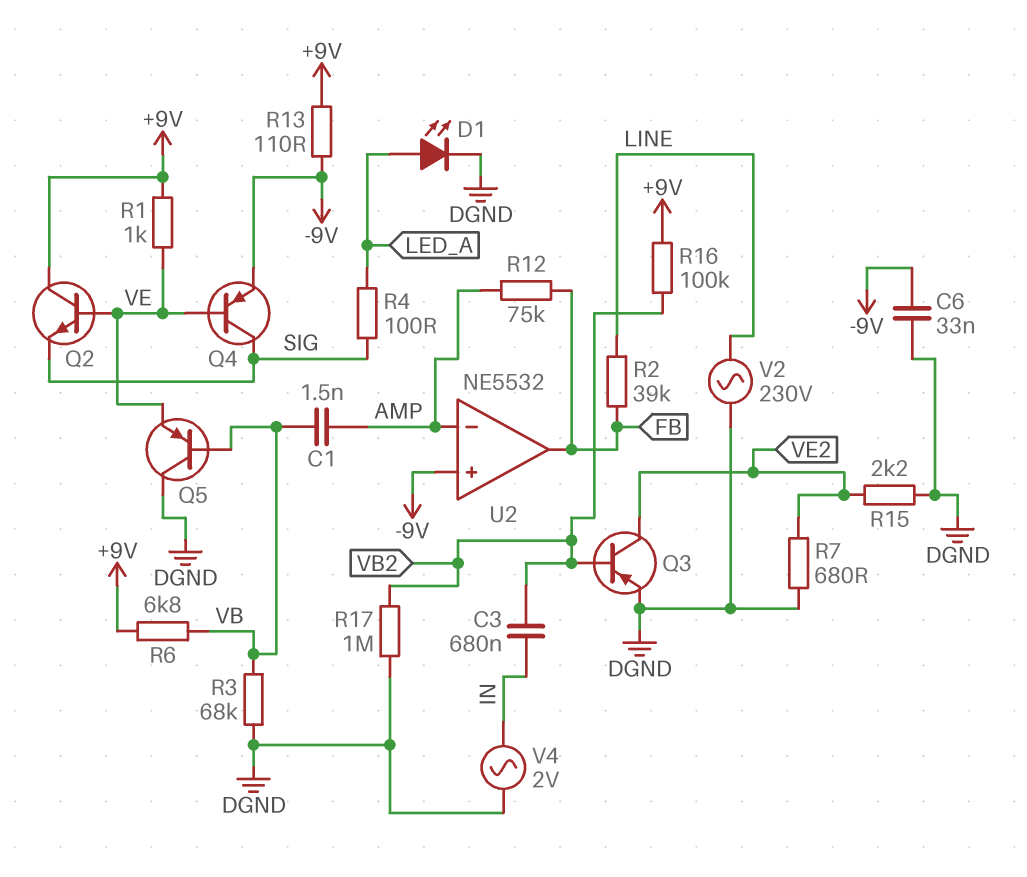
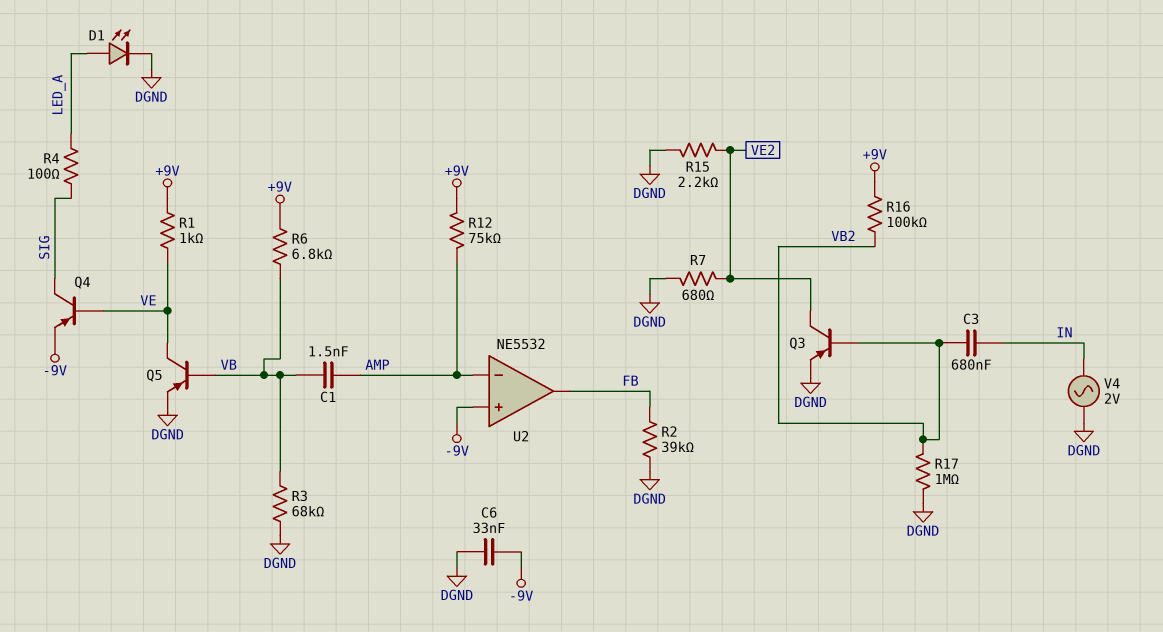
Q2: NPN (B VE, C +9V, E SIG) -> none
Q5: PNP (B VB, C DGND, E VE) -> PNP (B VB, C VE, E DGND)
R2: 39k (FB, LINE) -> 39k (DGND, FB)
R12: 75k (AMP, FB) -> 75k (+9V, AMP)
R13: 110 (+9V, -9V) -> none
V2: AC 230V (DGND, LINE) -> none

